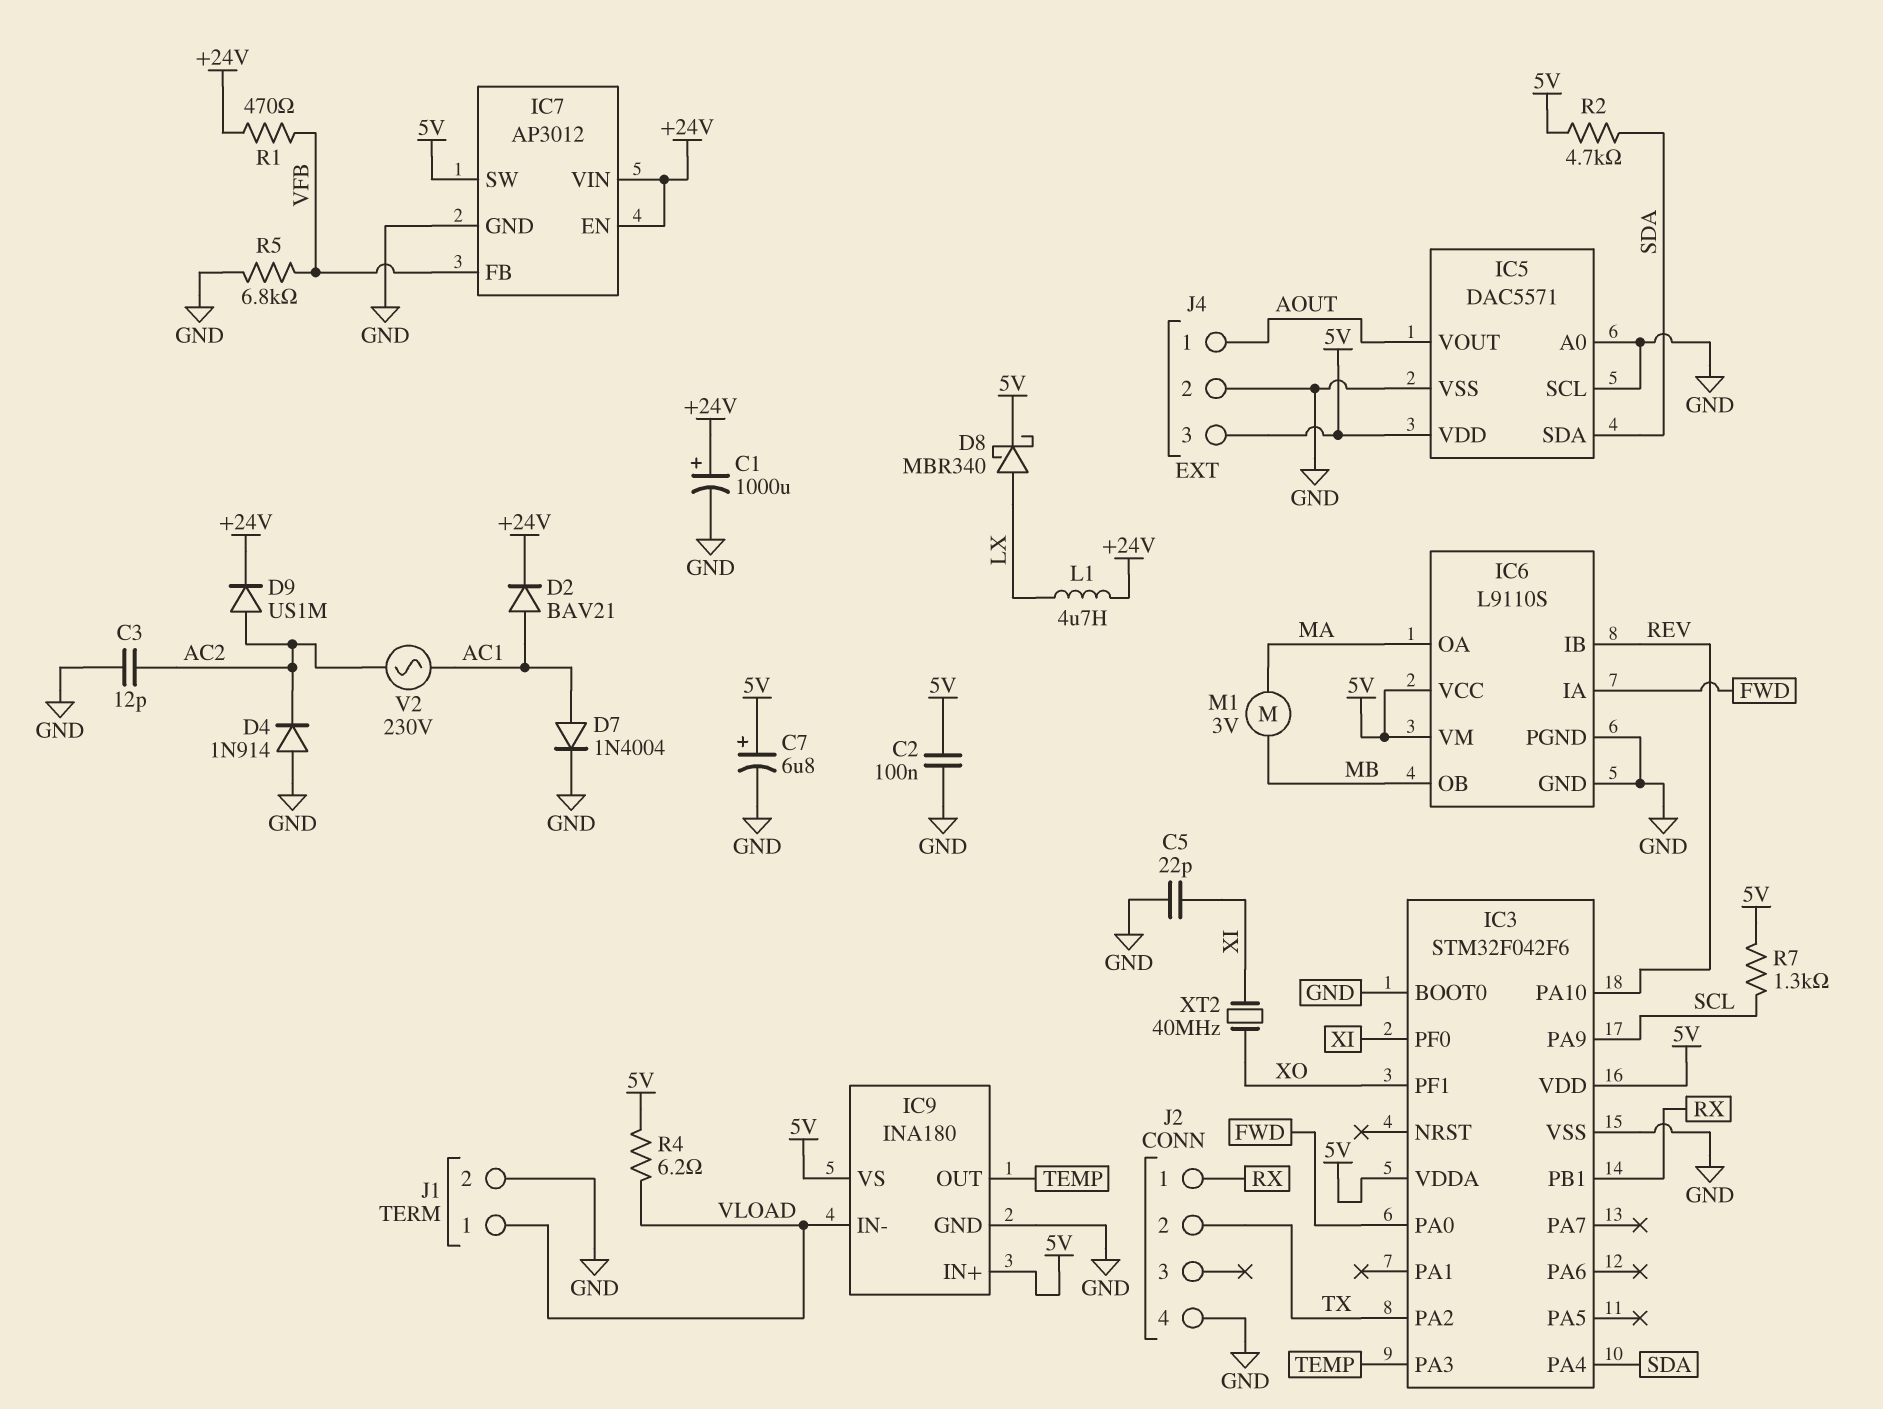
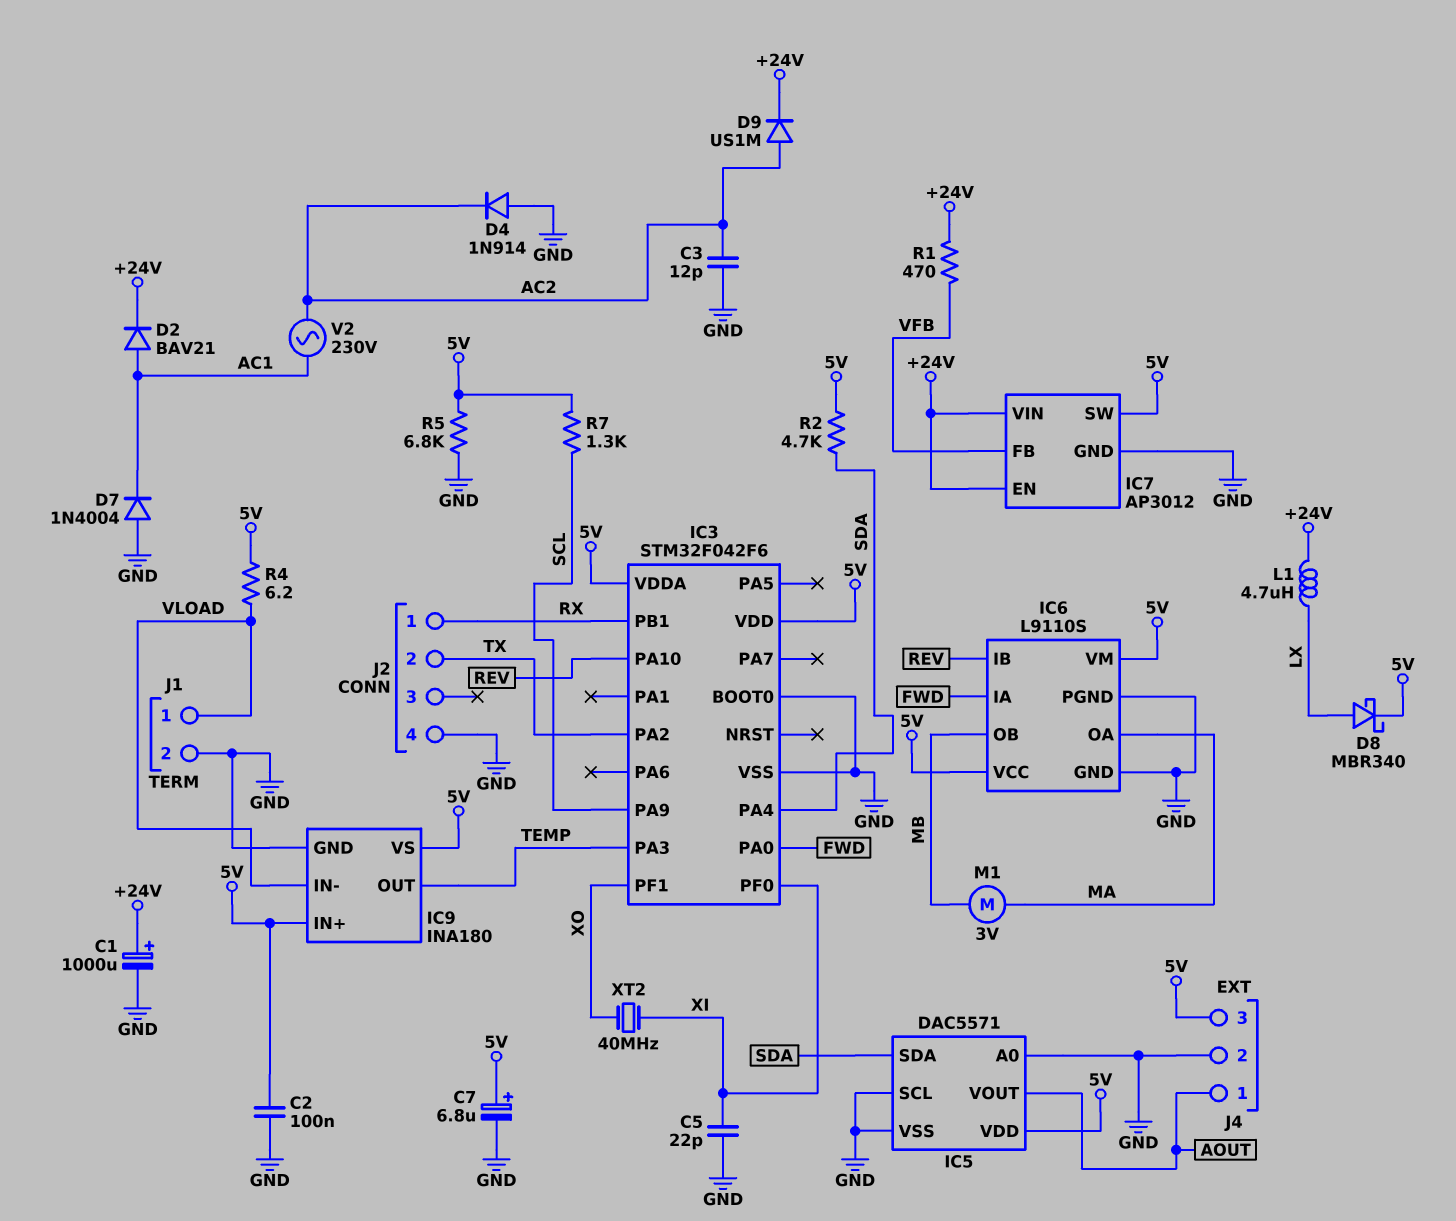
D7: diode 1N4004 (A AC1, K GND) -> diode 1N4004 (A GND, K AC1)
R5: 6.8k (GND, VFB) -> 6.8k (5V, GND)

